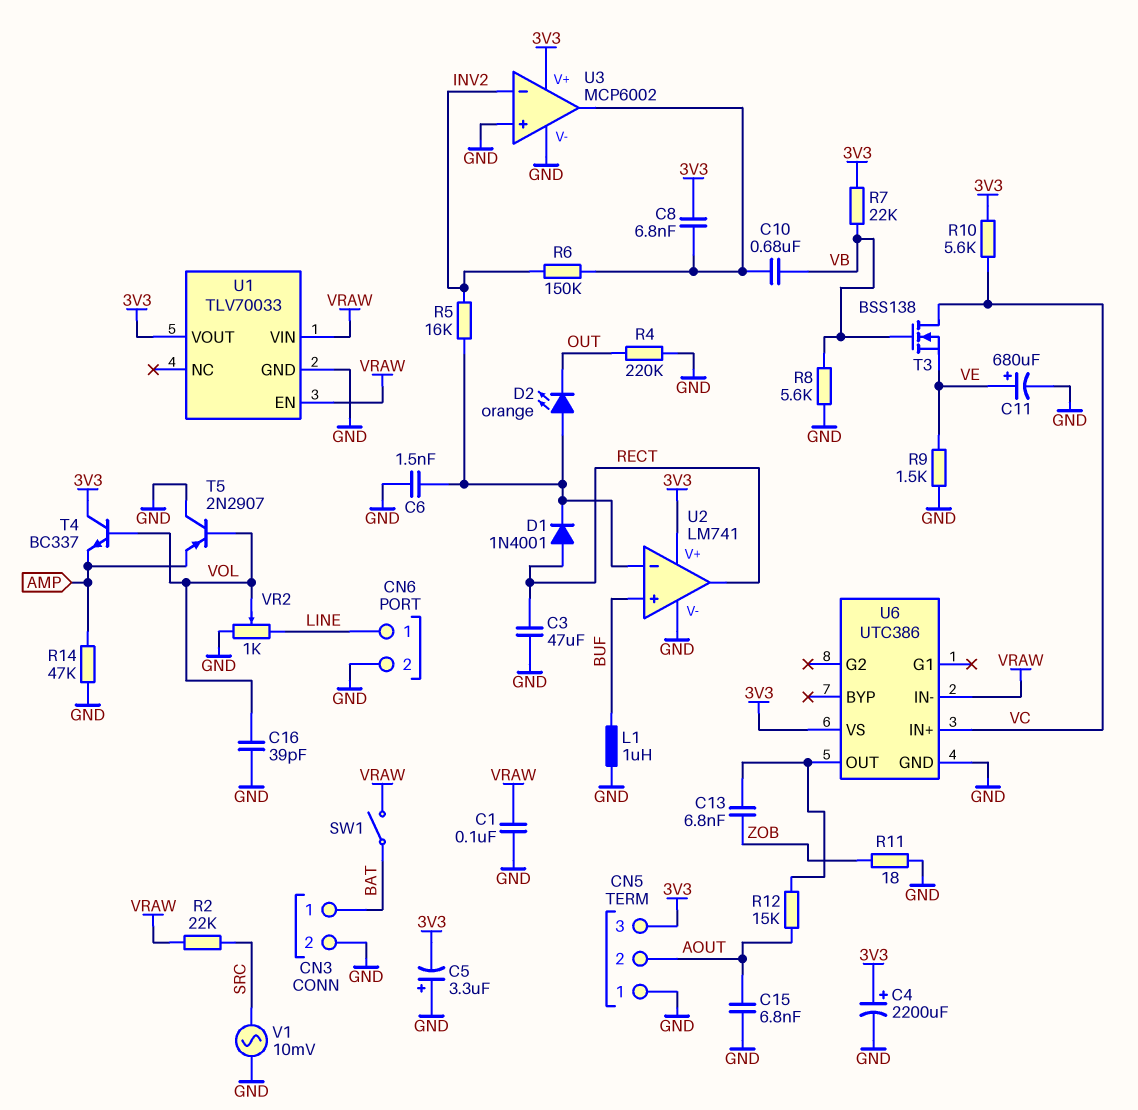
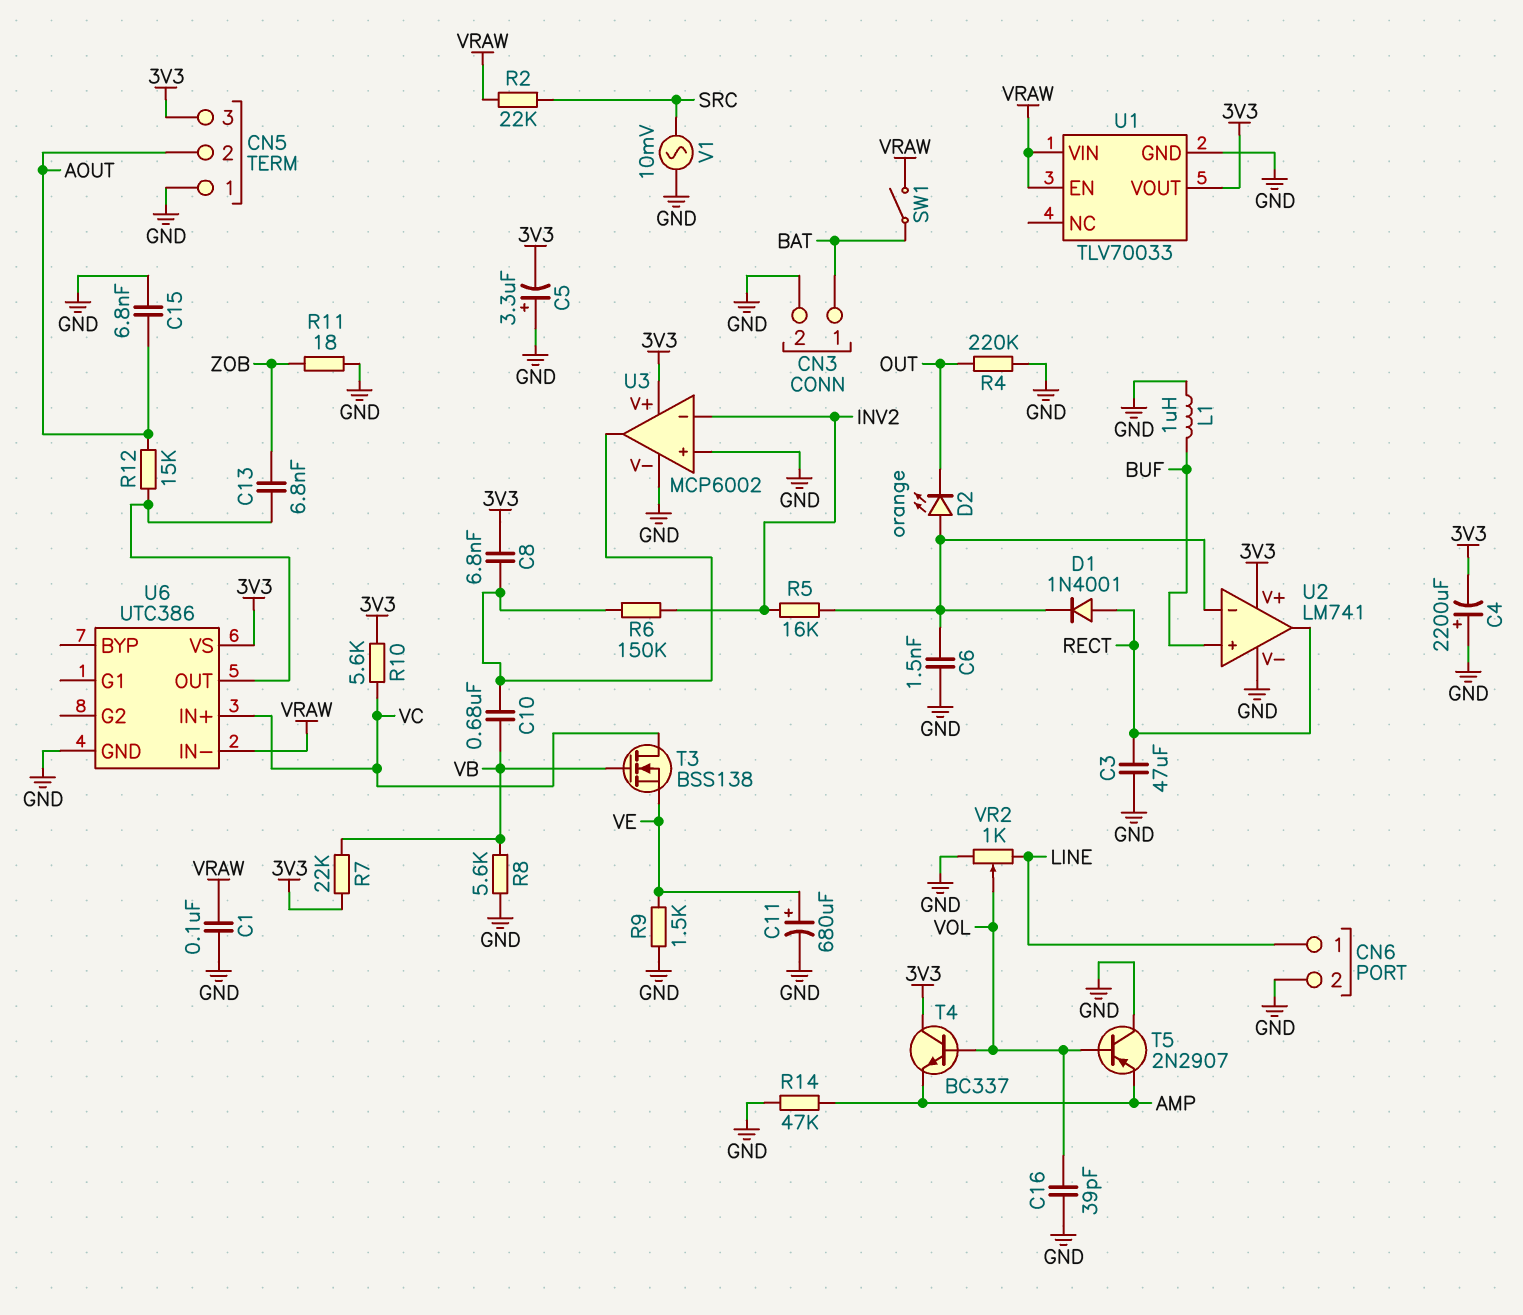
C4: 2200uF (plus 3V3, minus GND) -> 2200uF (plus GND, minus 3V3)

